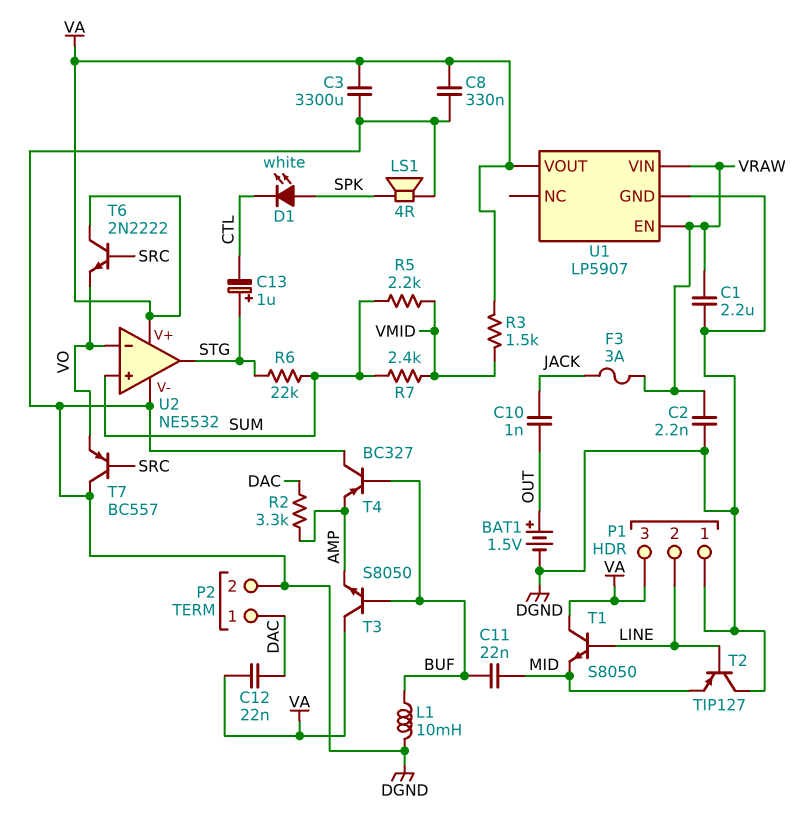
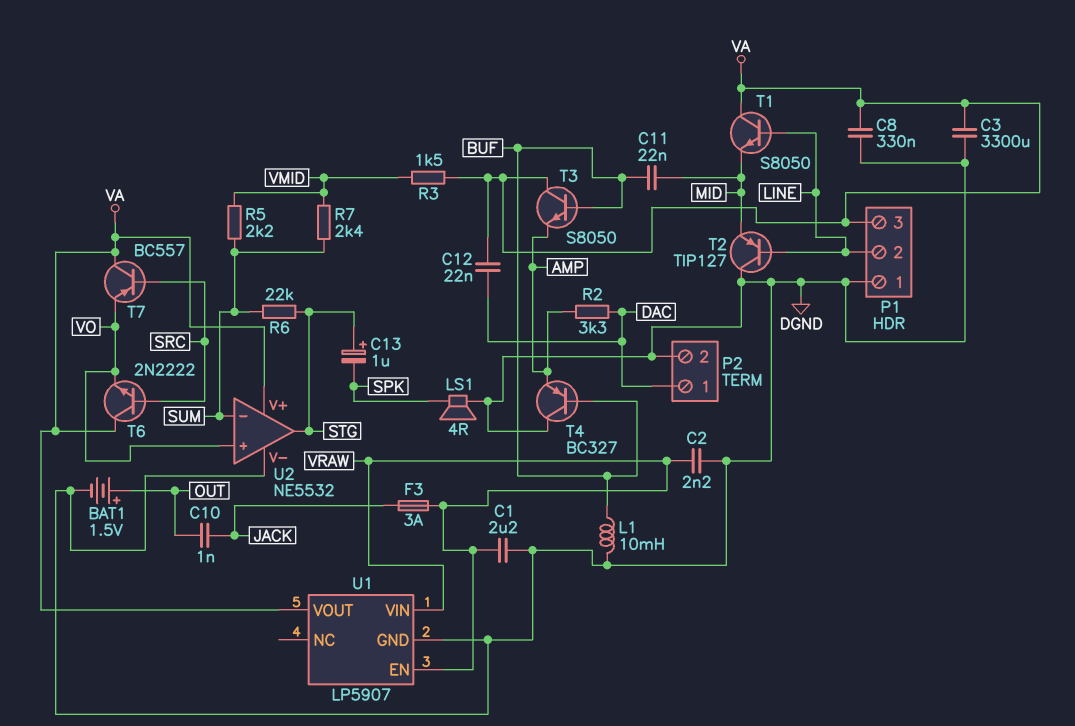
C13: 1uF (plus STG, minus CTL) -> 1uF (plus STG, minus SPK)
D1: LED white (A SPK, K CTL) -> none
T7: PNP BC557 (B SRC, C DGND, E VO) -> PNP BC557 (B SRC, C VA, E VO)
U2 pin in+: SUM -> VO
U2 pin in-: VO -> SUM

